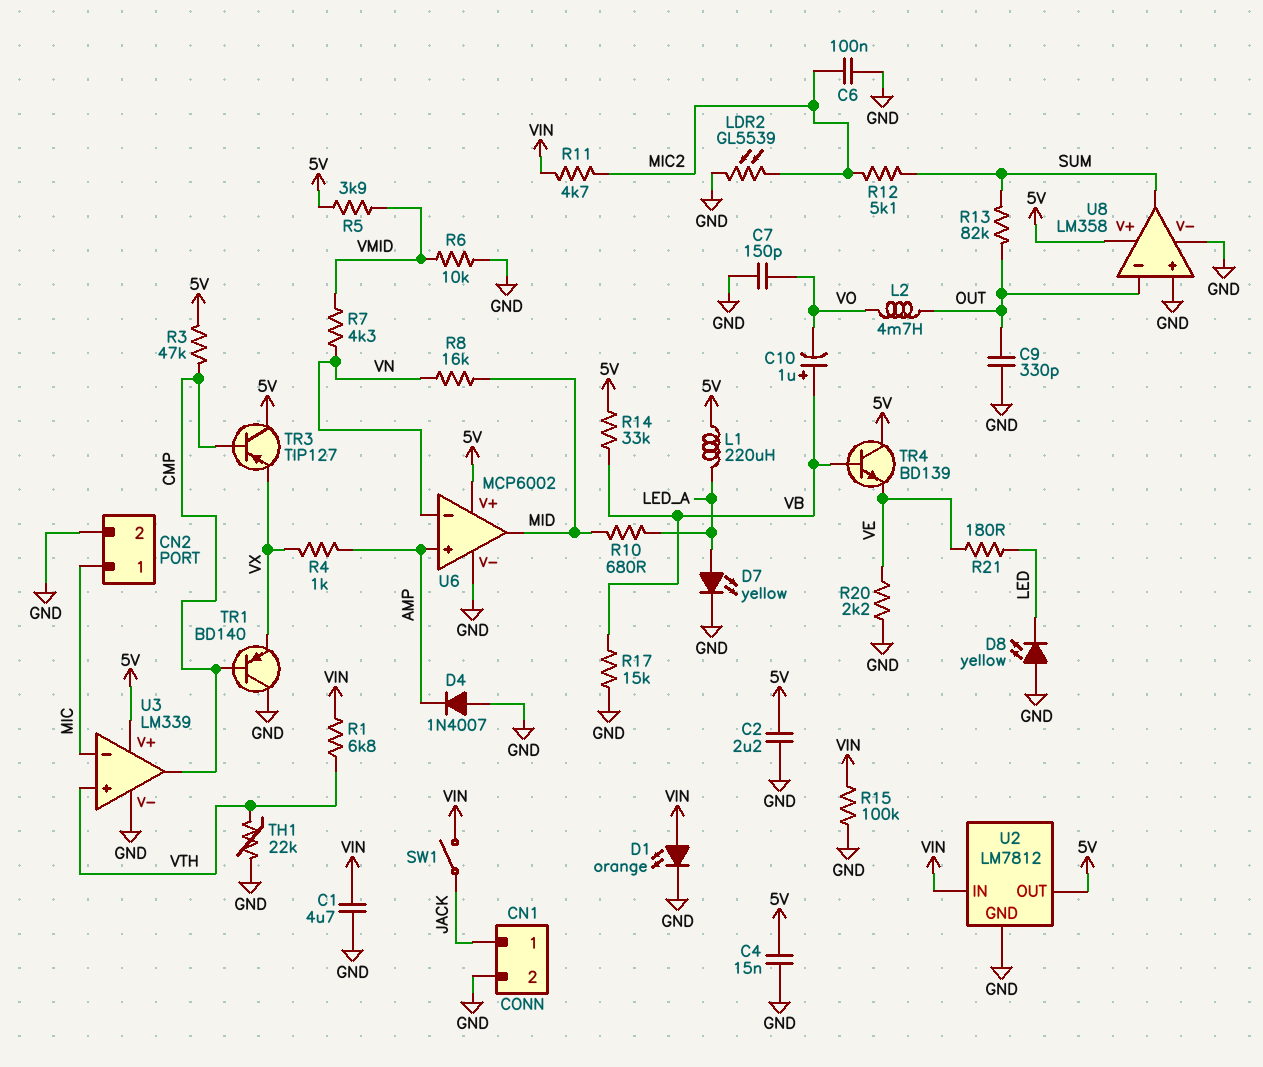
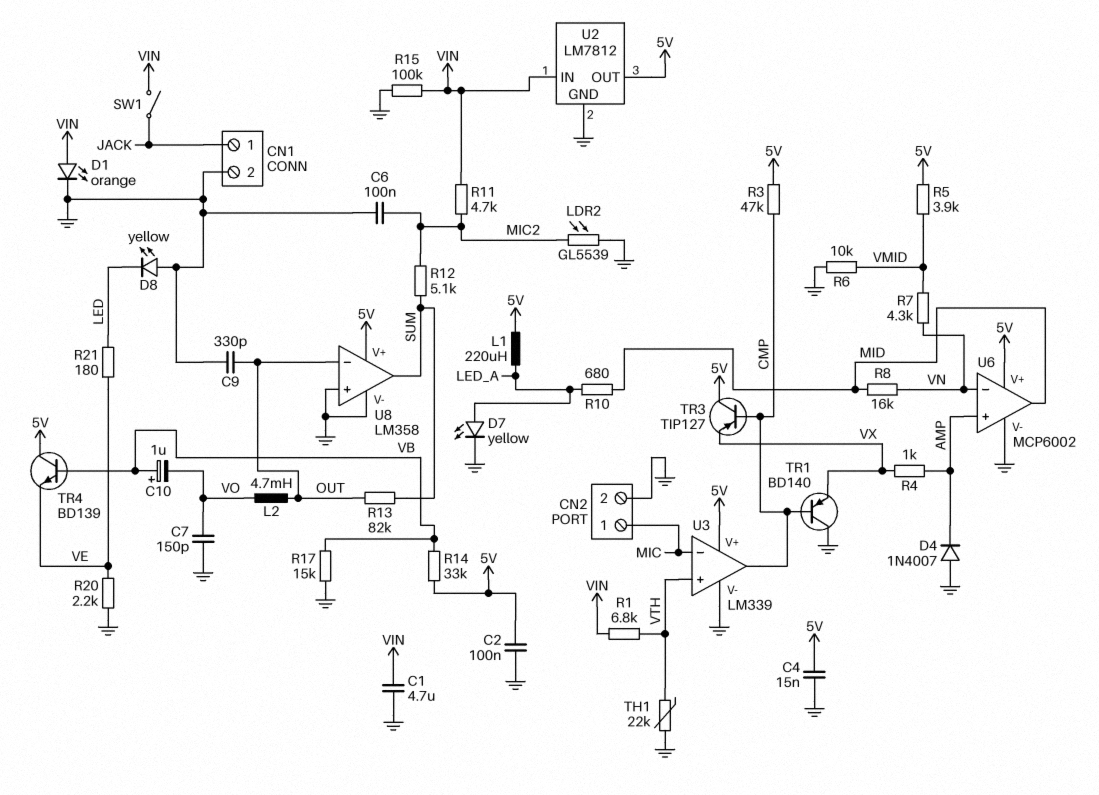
C2: 2.2uF (5V, GND) -> 100nF (5V, GND)

